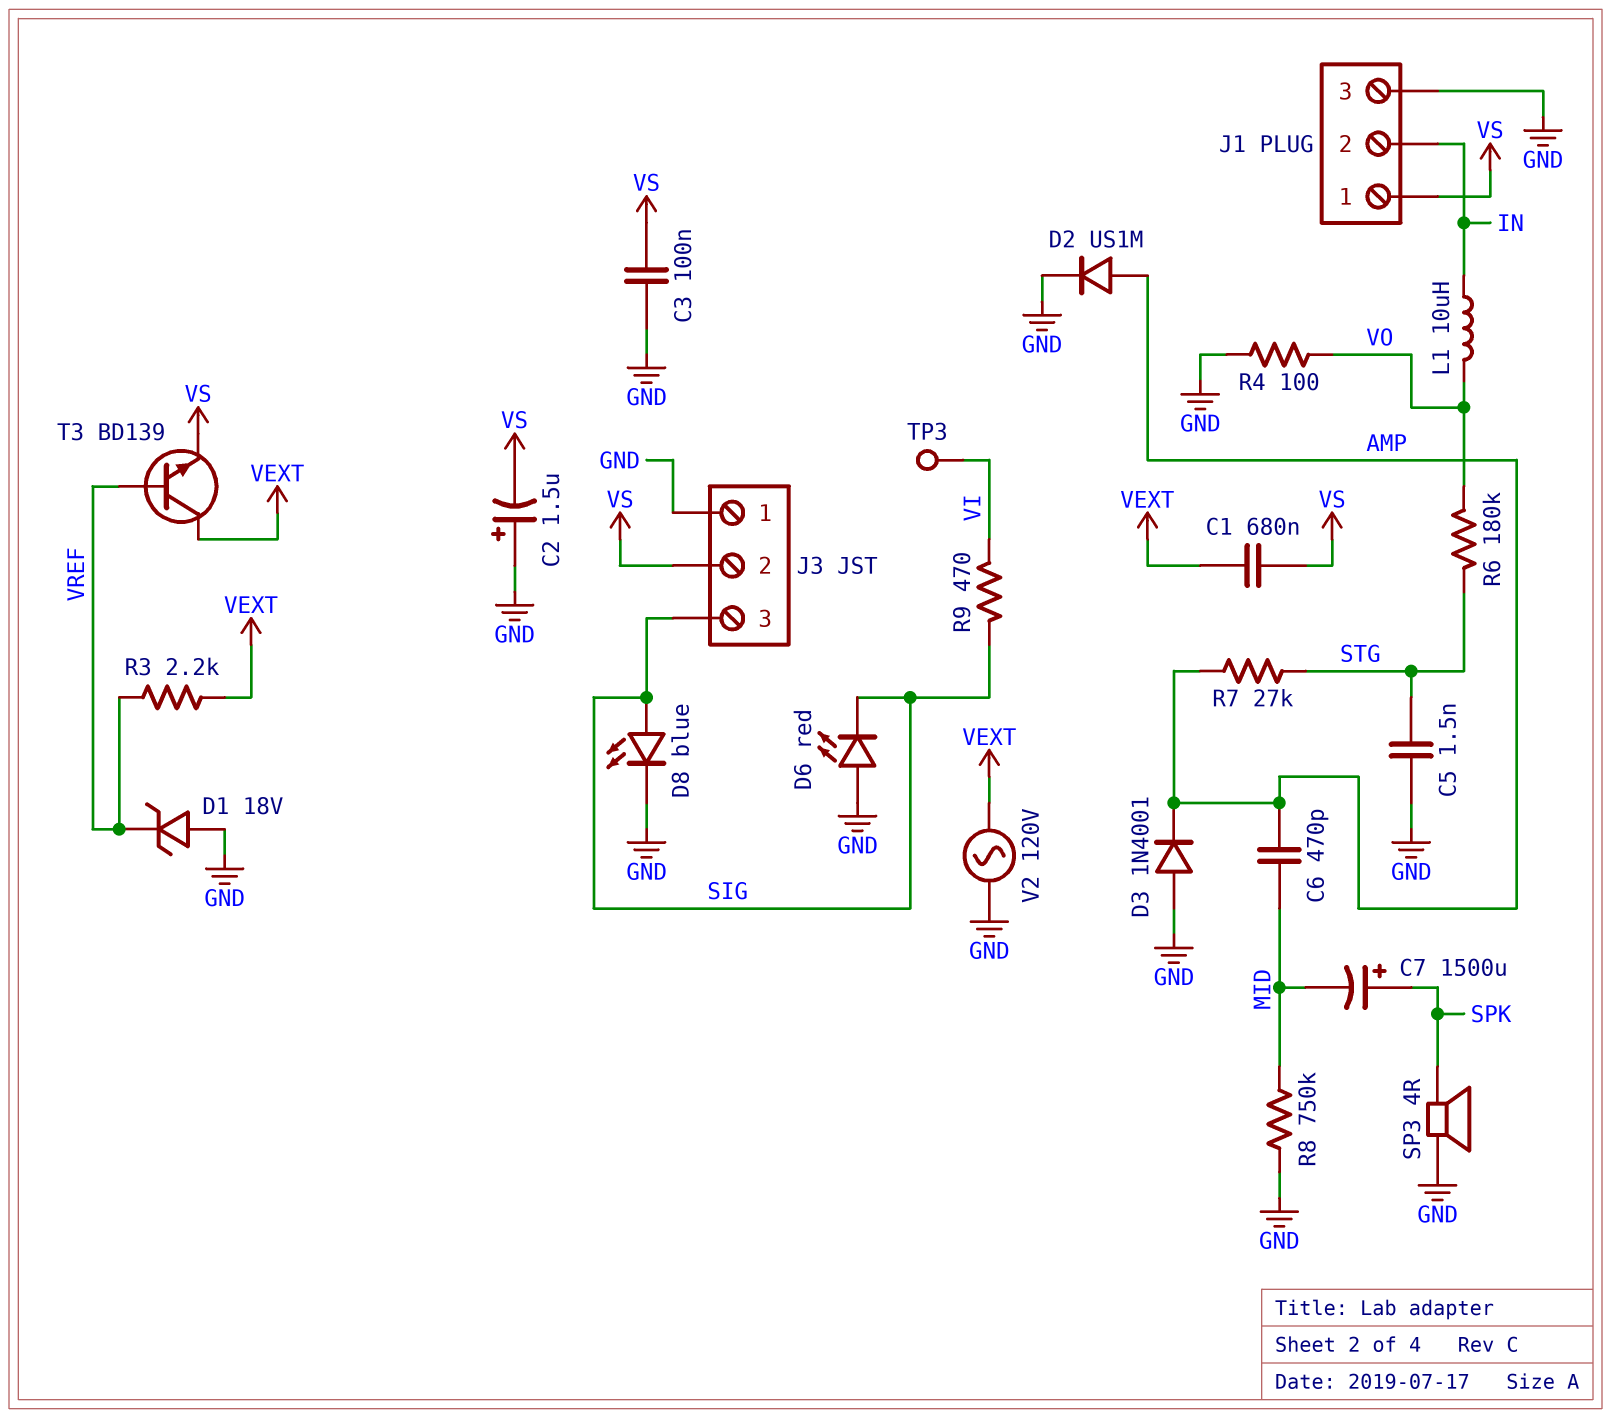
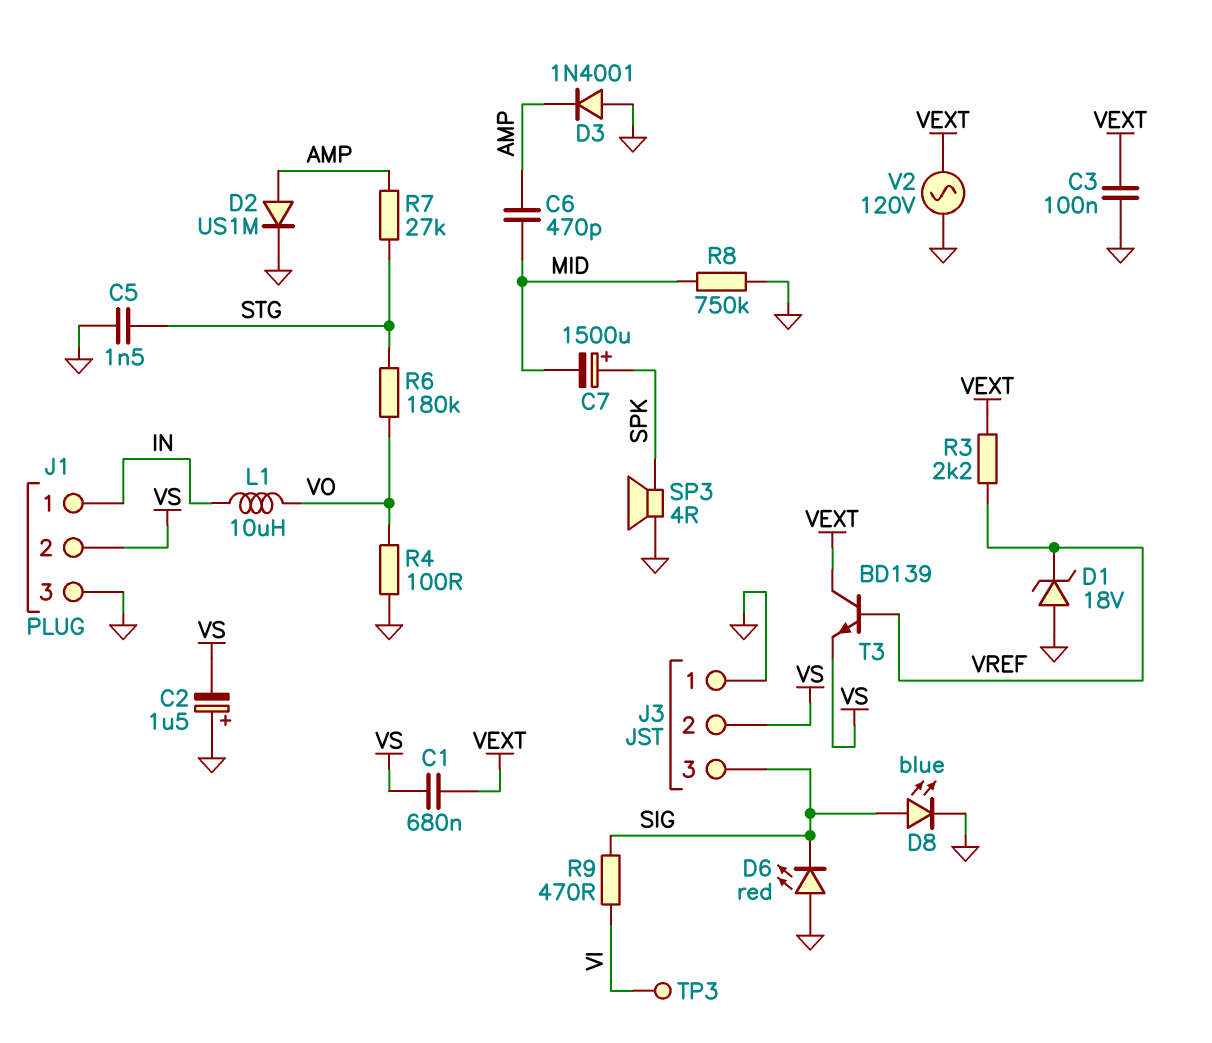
C3: 100nF (GND, VS) -> 100nF (GND, VEXT)
J1 pin 1: VS -> IN
J1 pin 2: IN -> VS

